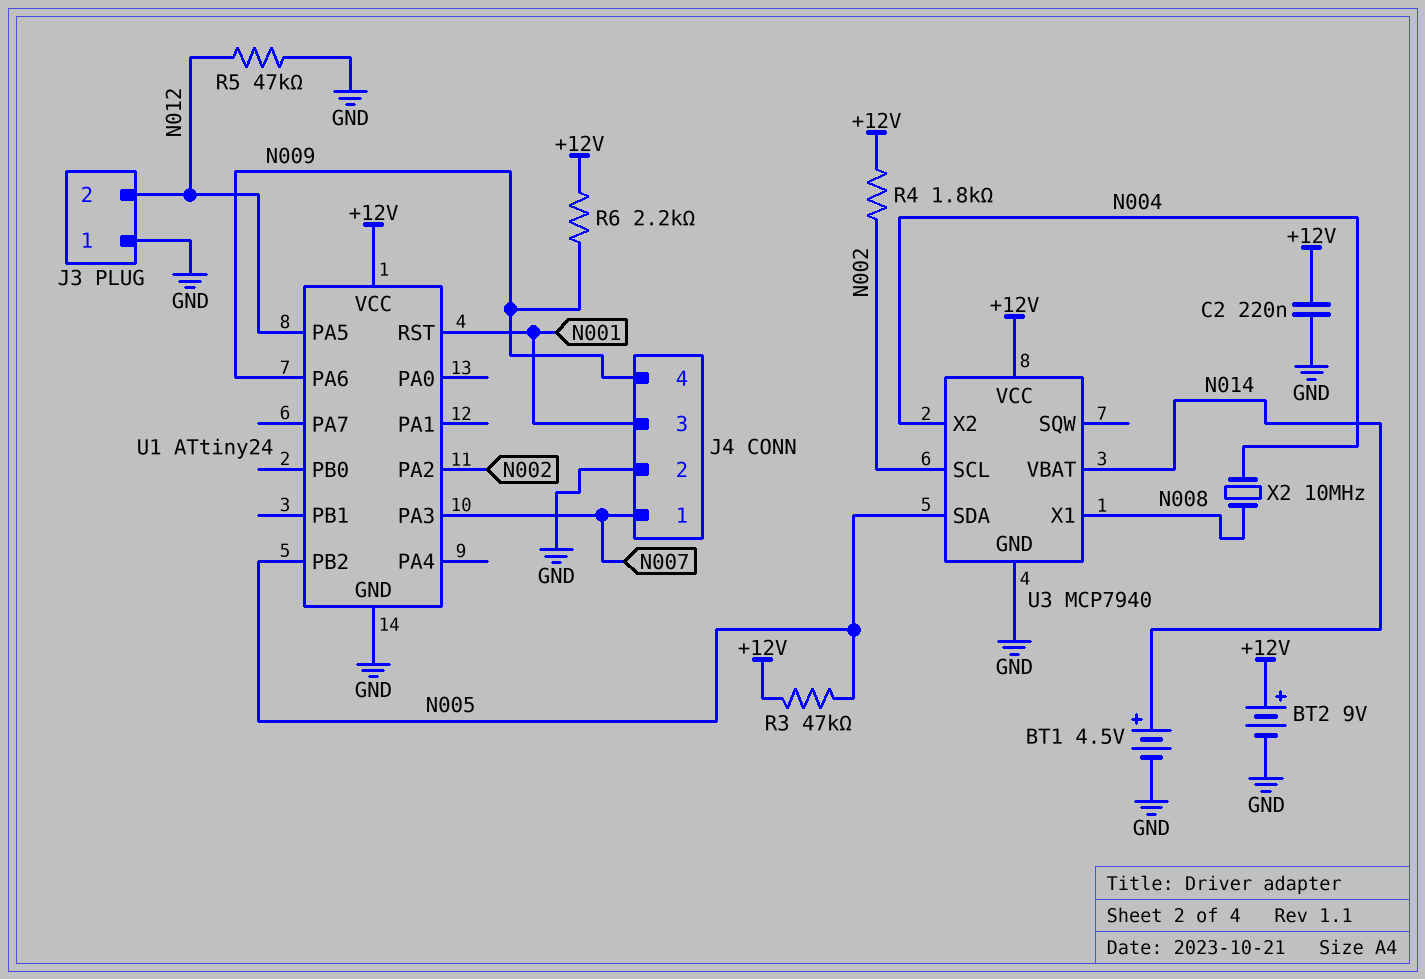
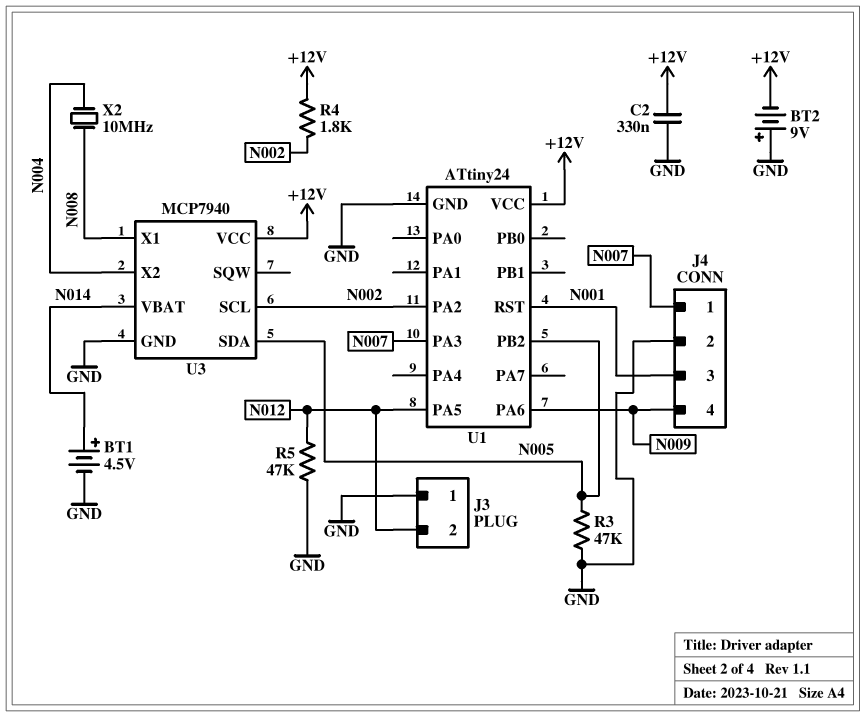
BT2: 9V (plus +12V, minus GND) -> 9V (plus GND, minus +12V)
C2: 220nF (+12V, GND) -> 330nF (+12V, GND)
R3: 47k (+12V, N005) -> 47k (GND, N005)
R6: 2.2k (+12V, N009) -> none

